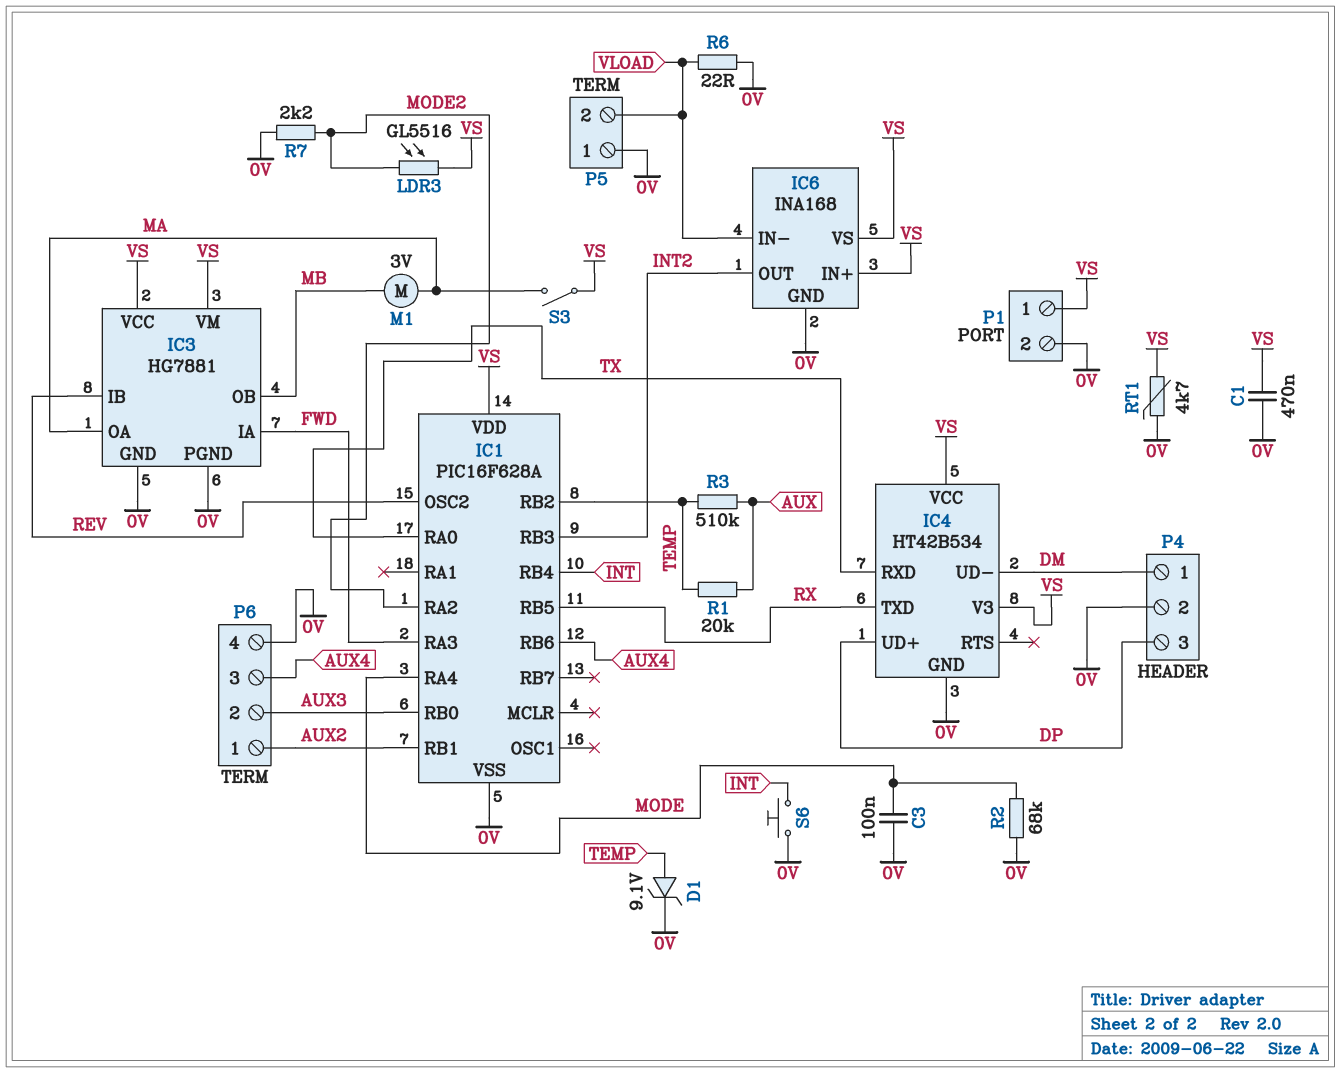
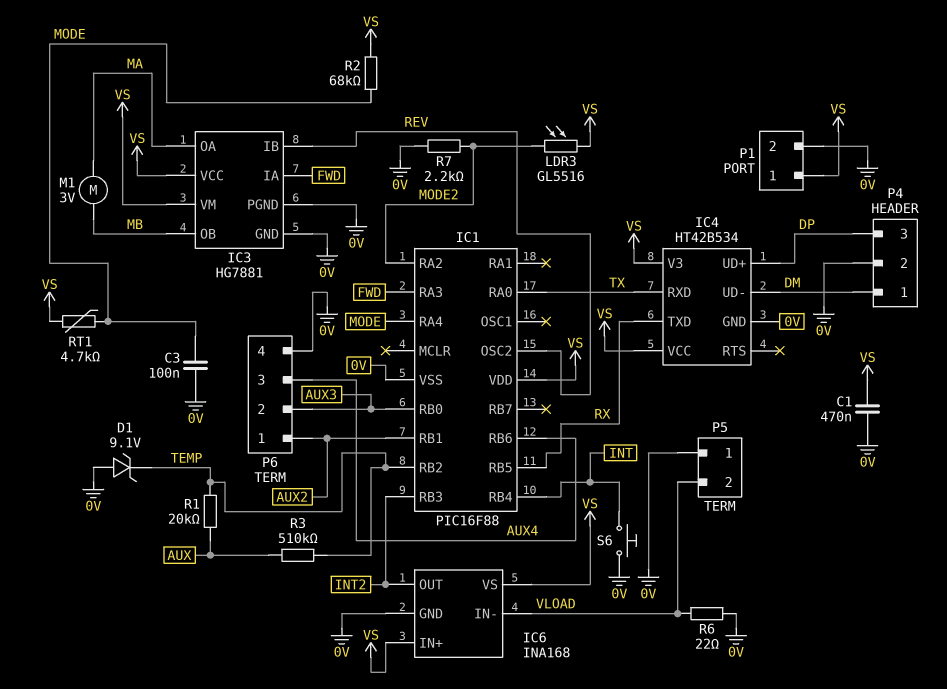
D1: zener 9.1V (A TEMP, K 0V) -> zener 9.1V (A 0V, K TEMP)
IC1: PIC16F628A -> PIC16F88
R2: 68k (0V, MODE) -> 68k (MODE, VS)
RT1: 4.7k (0V, VS) -> 4.7k (MODE, VS)
S3: switch (MA, VS) -> none

